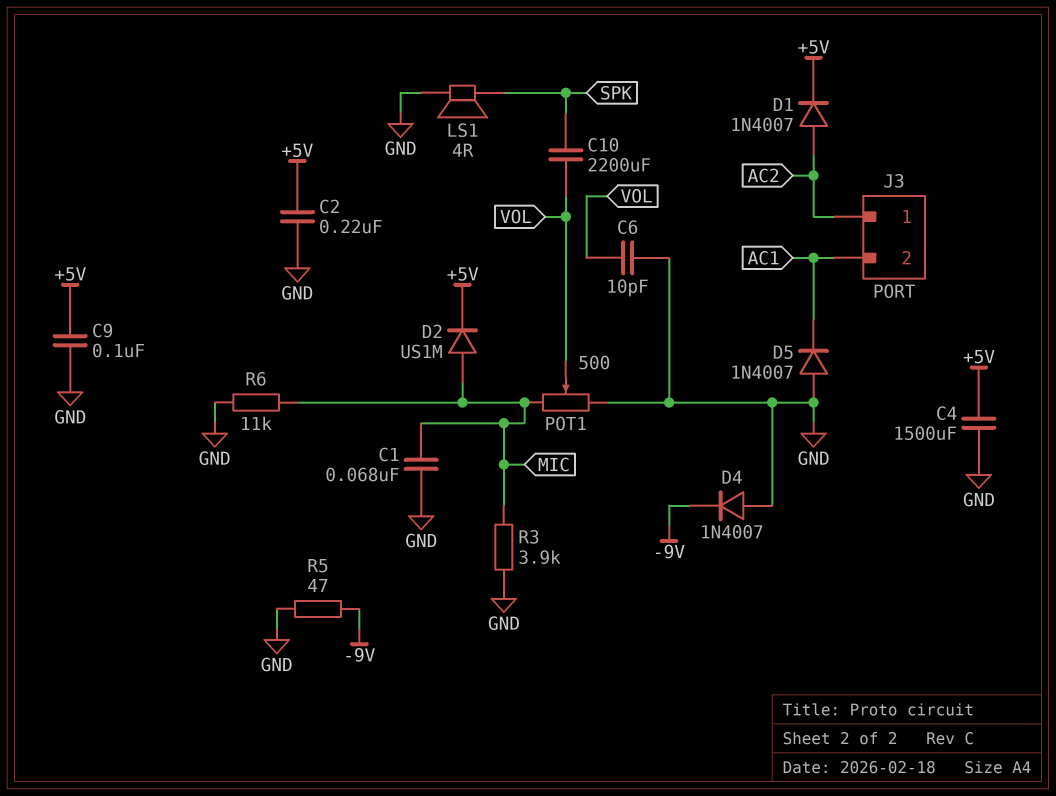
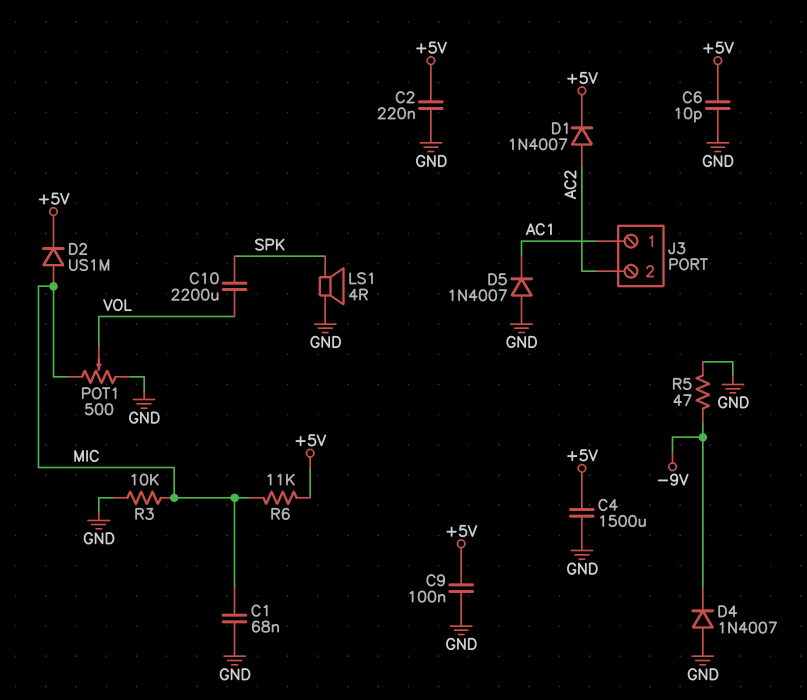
C6: 10pF (GND, VOL) -> 10pF (+5V, GND)
J3 pin 1: AC2 -> AC1
J3 pin 2: AC1 -> AC2
R3: 3.9k (GND, MIC) -> 10k (GND, MIC)
R6: 11k (GND, MIC) -> 11k (+5V, MIC)

